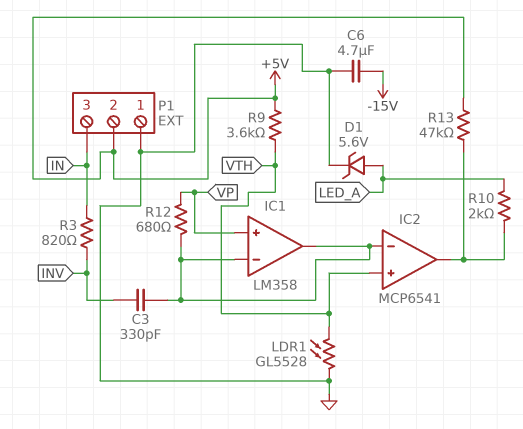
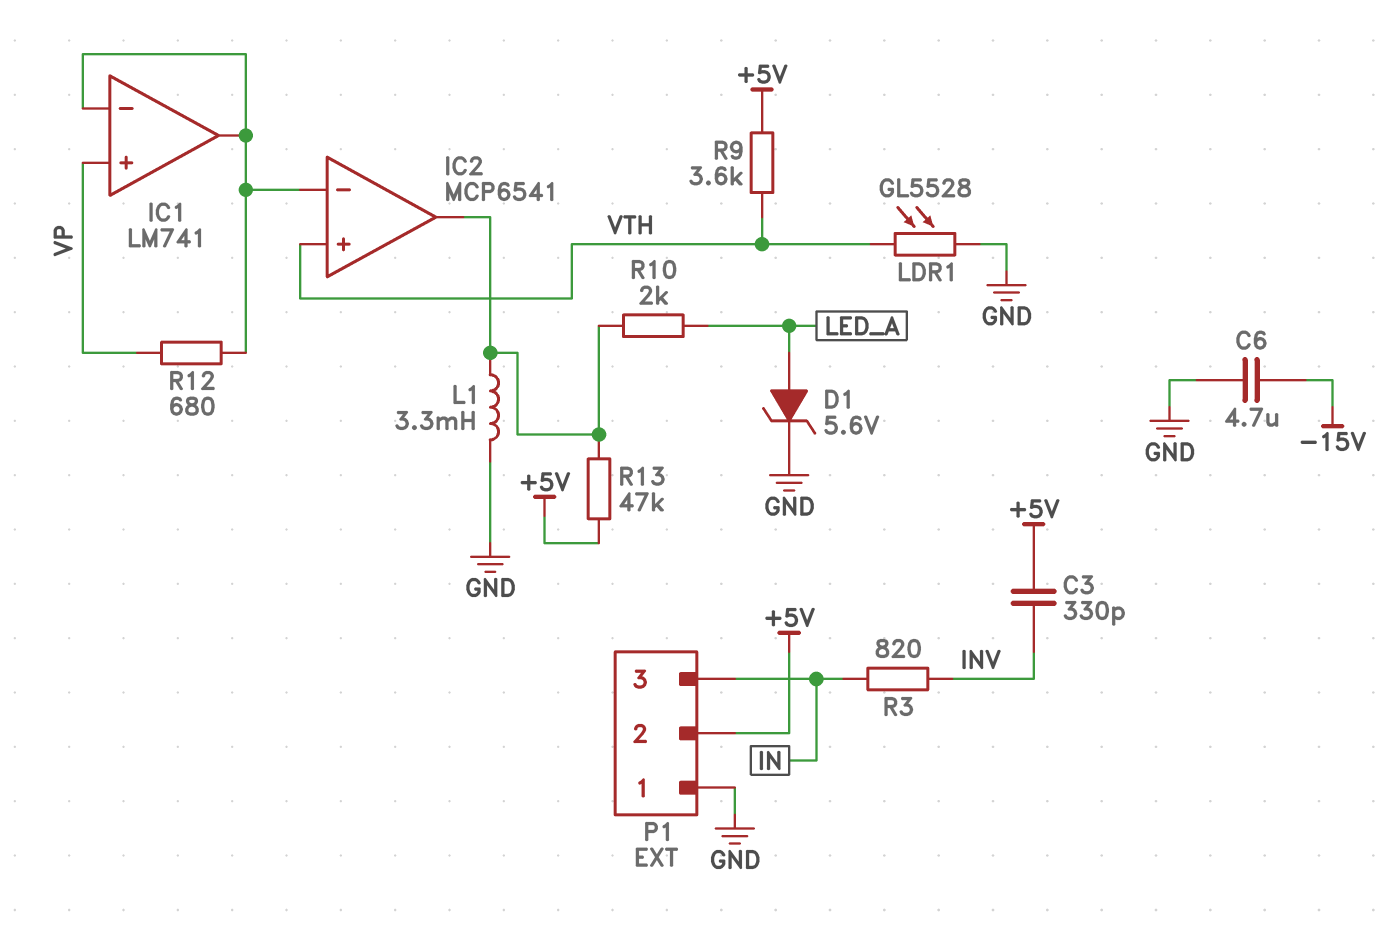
C3: 330pF (IC1/in-, INV) -> 330pF (+5V, INV)
IC1: LM358 -> LM741
L1: none -> 3.3mH (GND, IC2/out)

